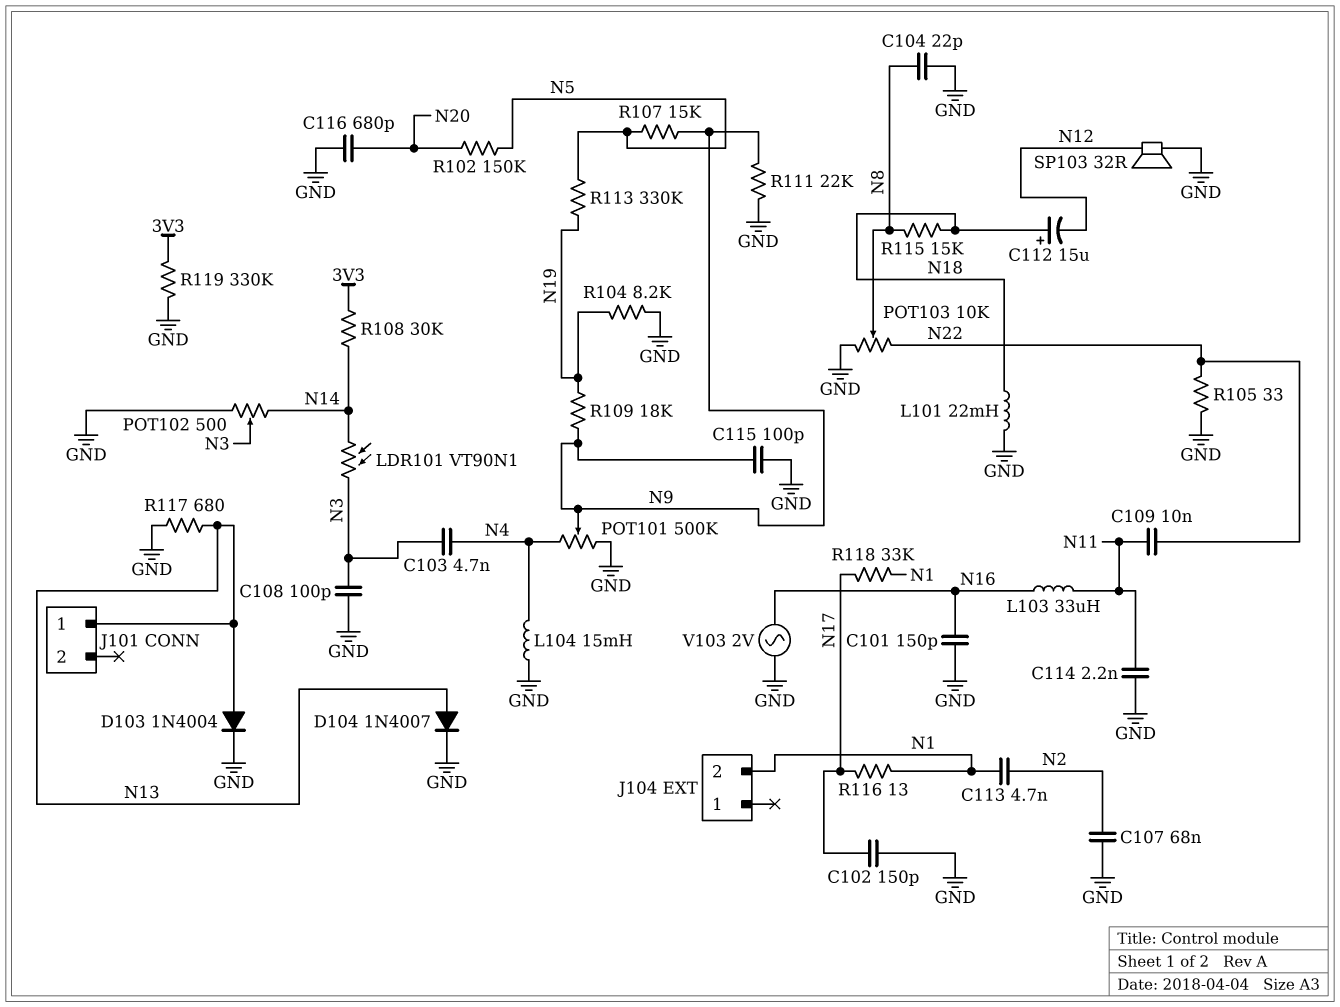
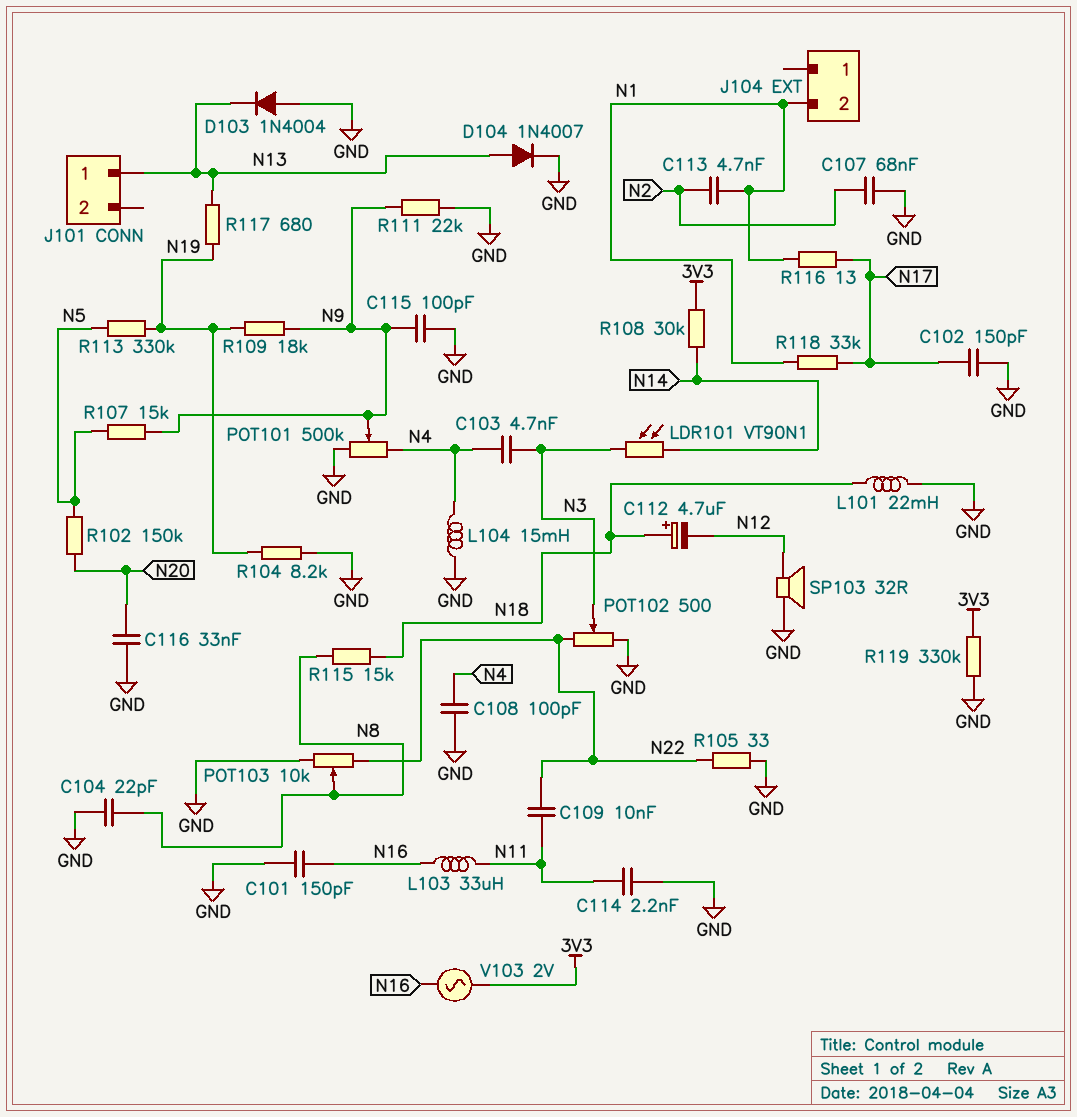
C108: 100pF (GND, N3) -> 100pF (GND, N4)
C112: 15uF (plus N18, minus N12) -> 4.7uF (plus N18, minus N12)
C116: 680pF (GND, N20) -> 33nF (GND, N20)
D103: diode 1N4004 (A N13, K GND) -> diode 1N4004 (A GND, K N13)
POT102: 500 (GND, N14, wiper N3) -> 500 (GND, N22, wiper N3)
R117: 680 (GND, N13) -> 680 (N13, N19)
V103: AC 2V (GND, N16) -> AC 2V (3V3, N16)

